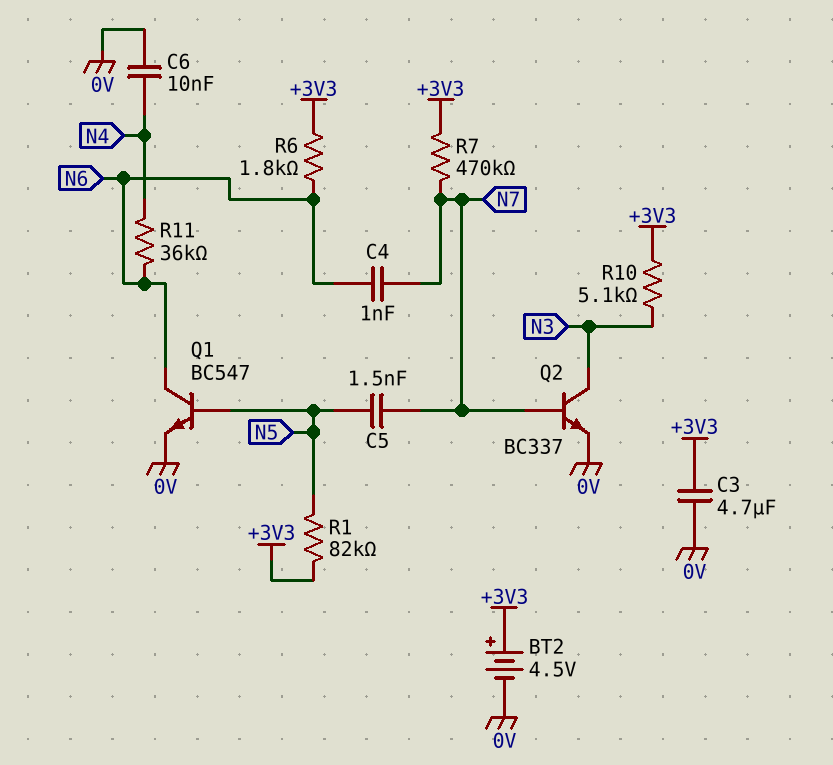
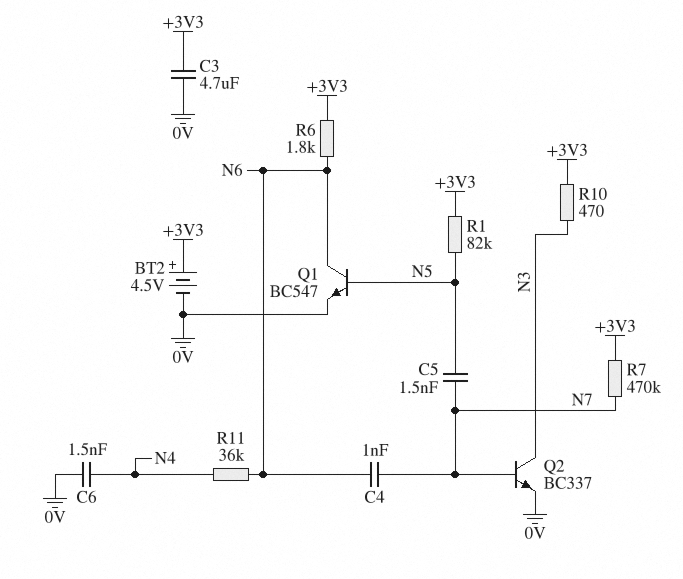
C6: 10nF (0V, N4) -> 1.5nF (0V, N4)
R10: 5.1k (+3V3, N3) -> 470 (+3V3, N3)

